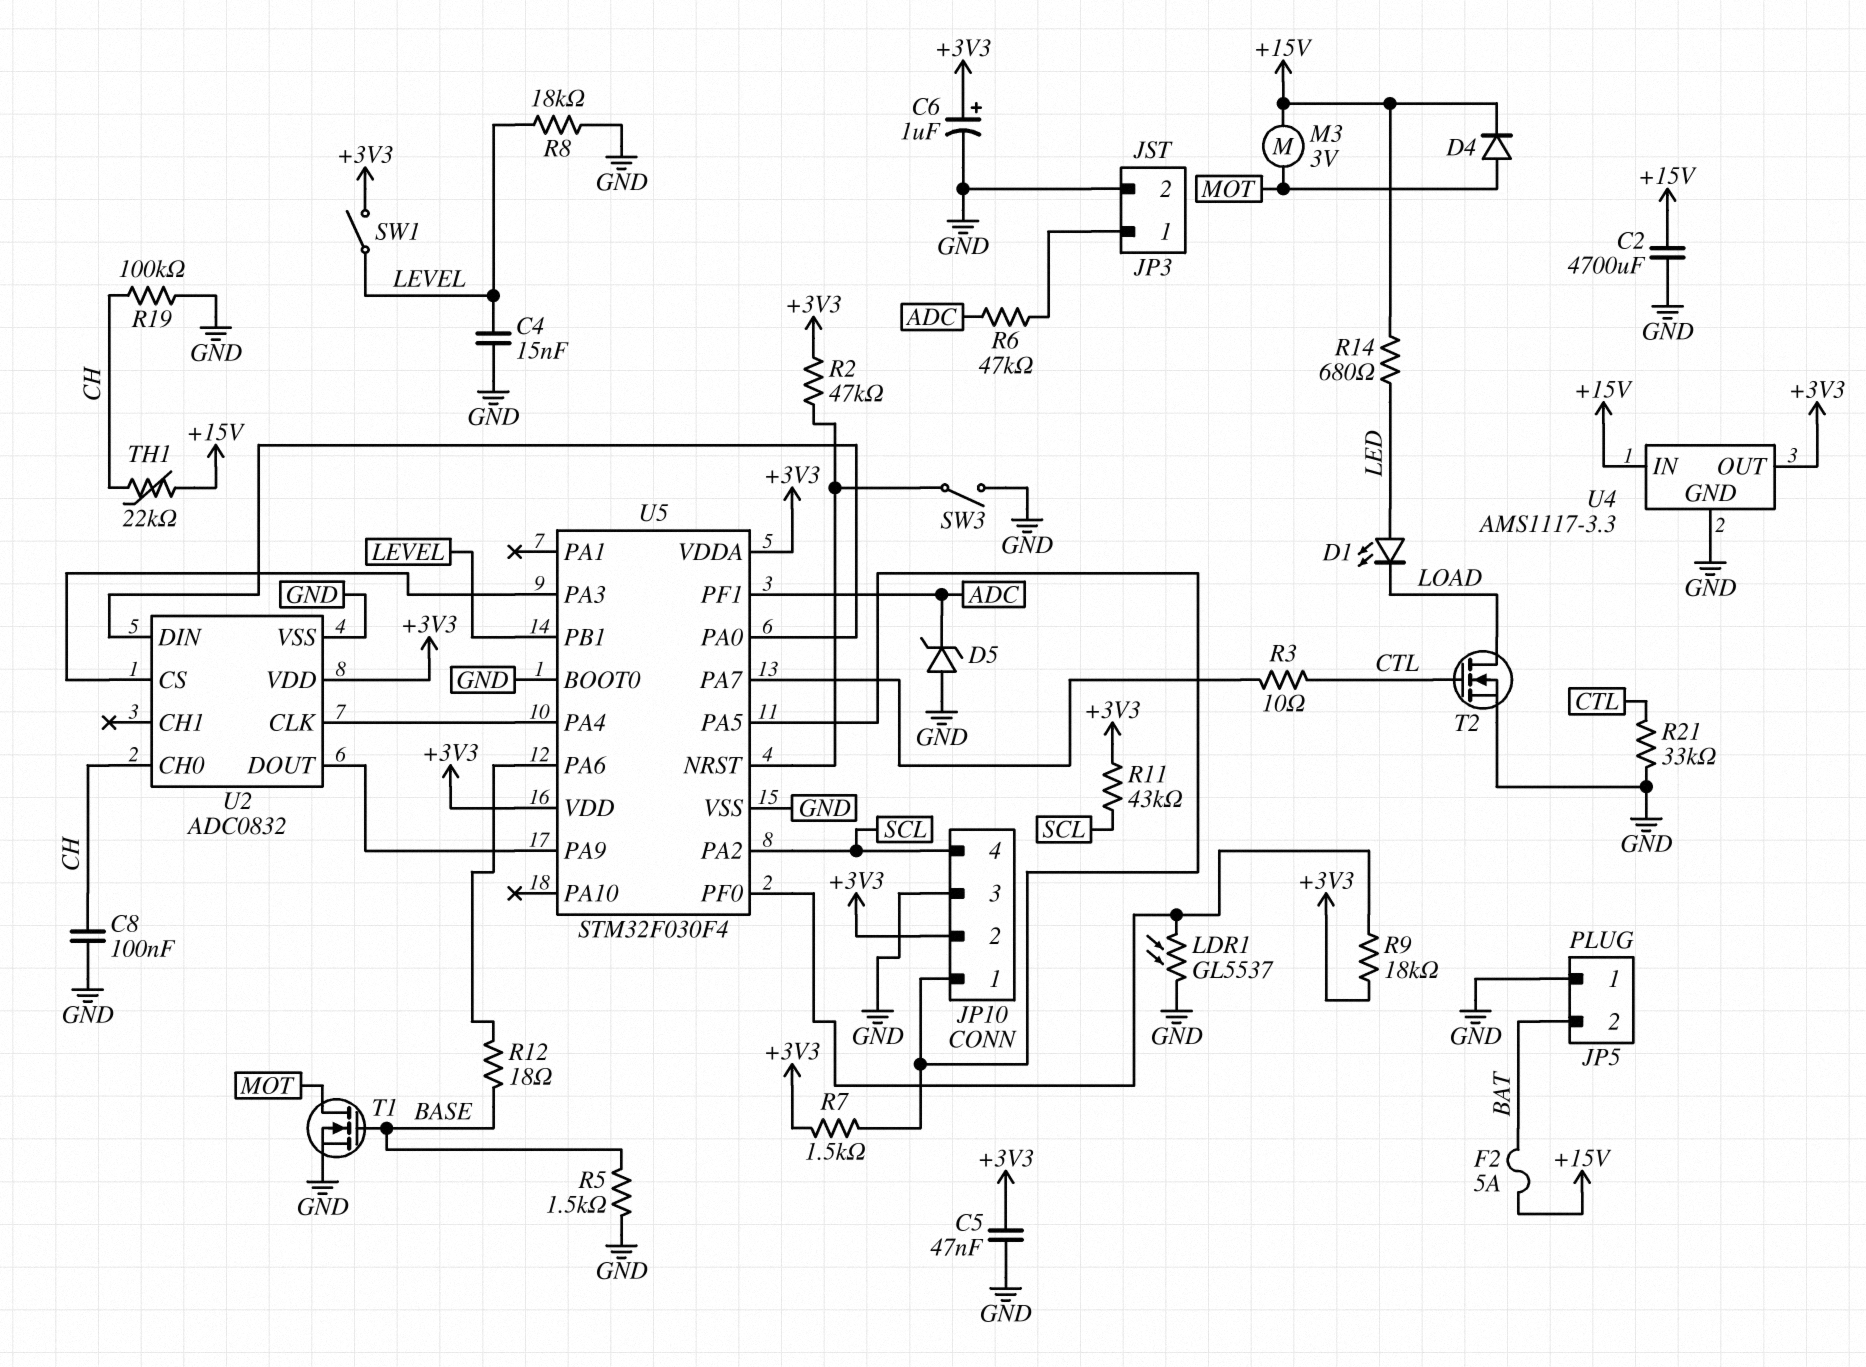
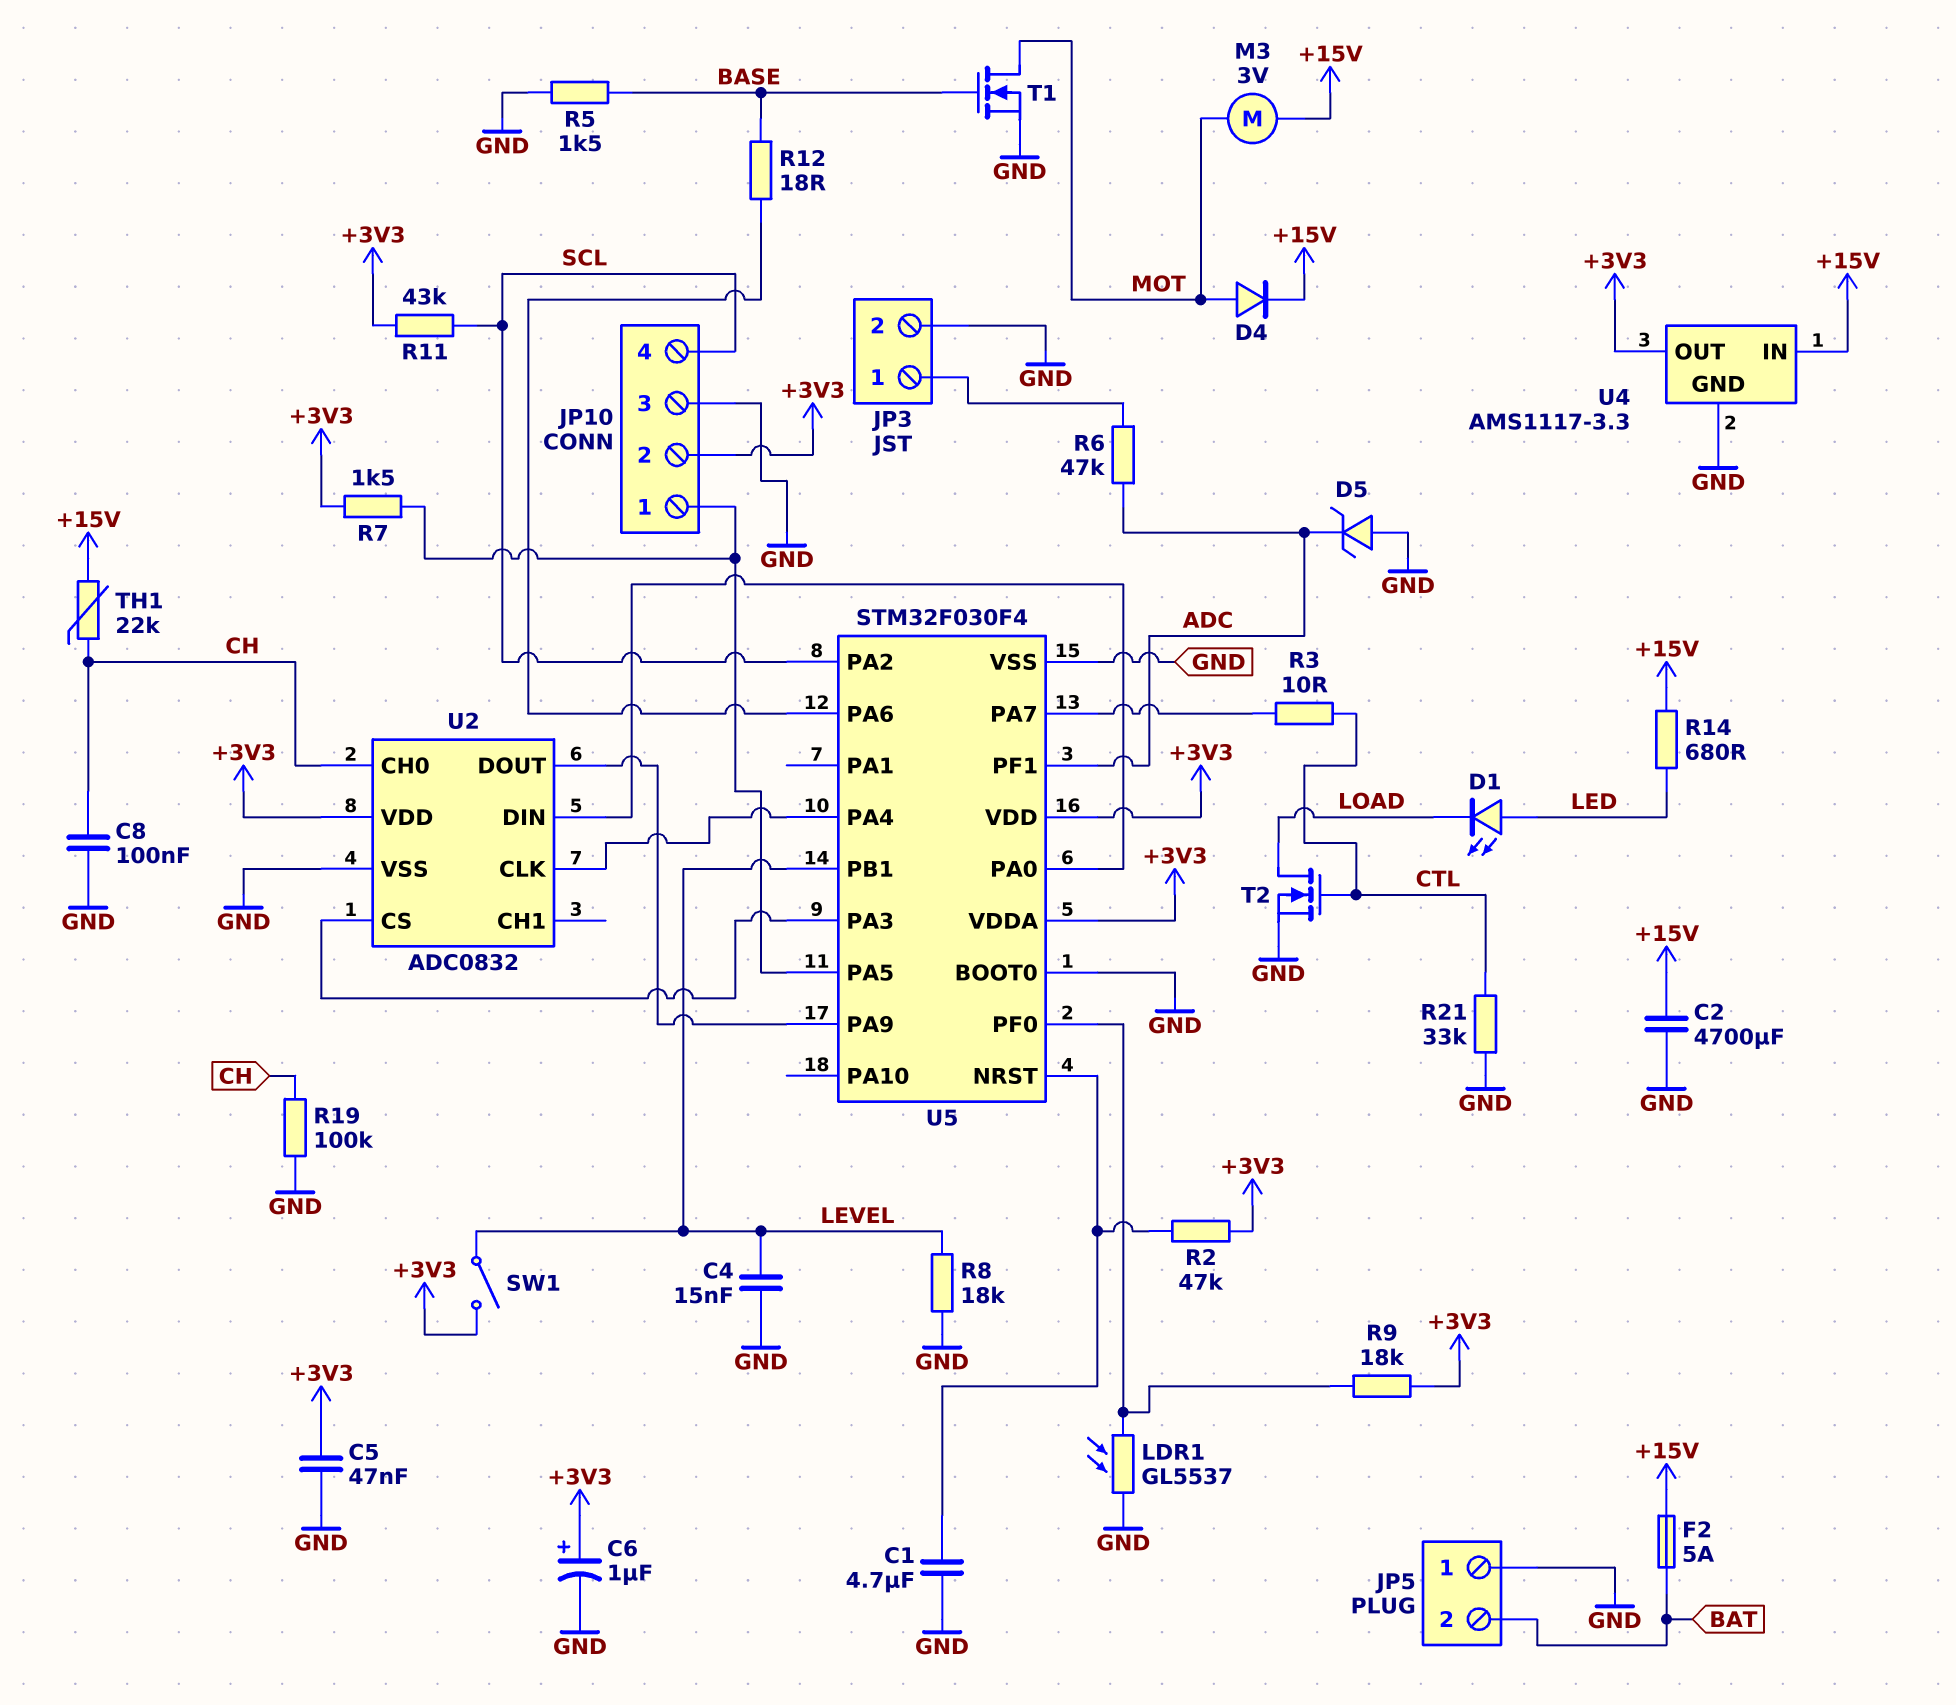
C1: none -> 4.7uF (GND, U5/NRST)
SW3: switch (GND, U5/NRST) -> none

